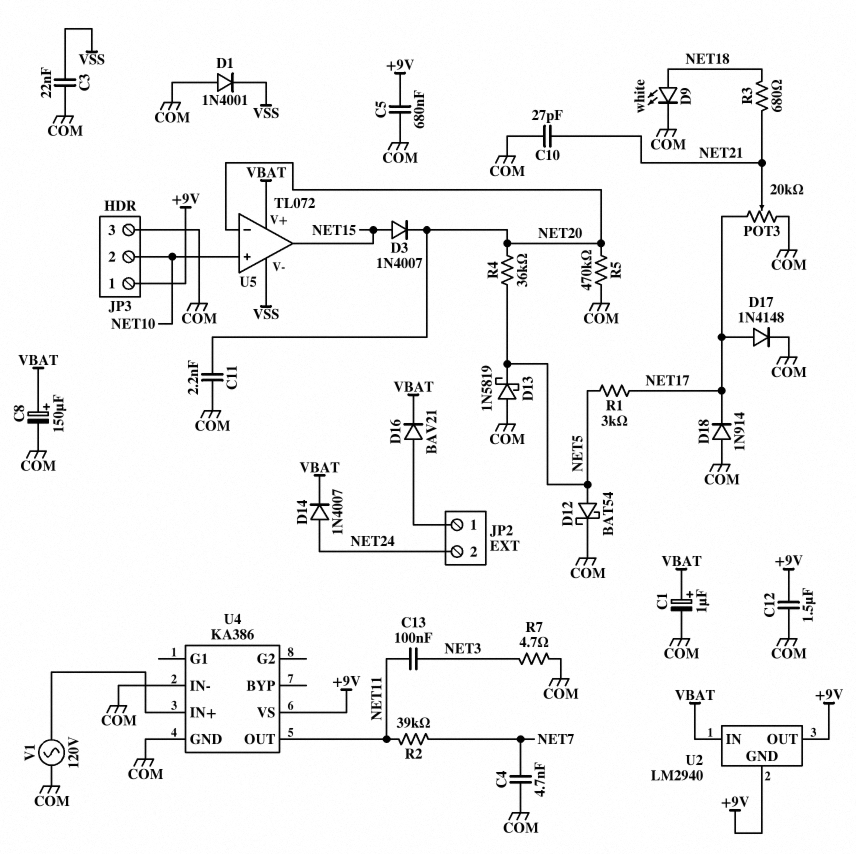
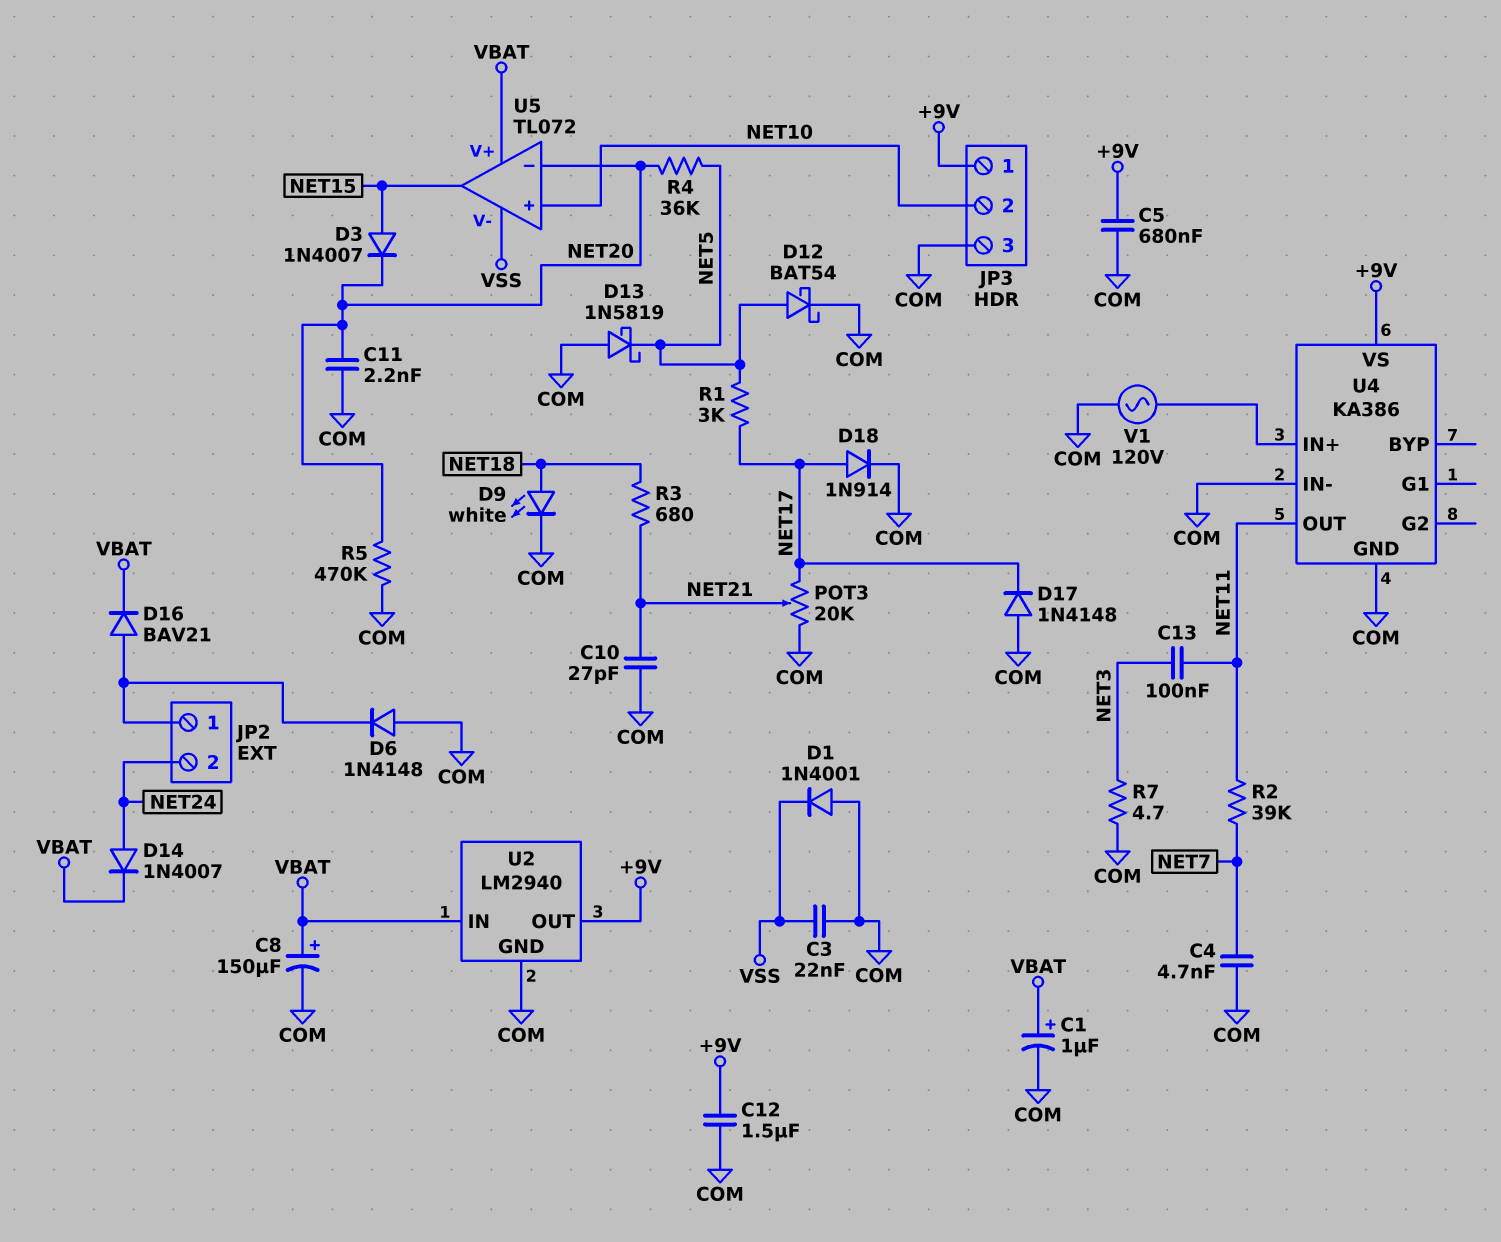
D6: none -> diode 1N4148 (A COM, K JP2/1)
D17: diode 1N4148 (A NET17, K COM) -> diode 1N4148 (A COM, K NET17)
D18: diode 1N914 (A COM, K NET17) -> diode 1N914 (A NET17, K COM)
U2 pin GND: +9V -> COM

